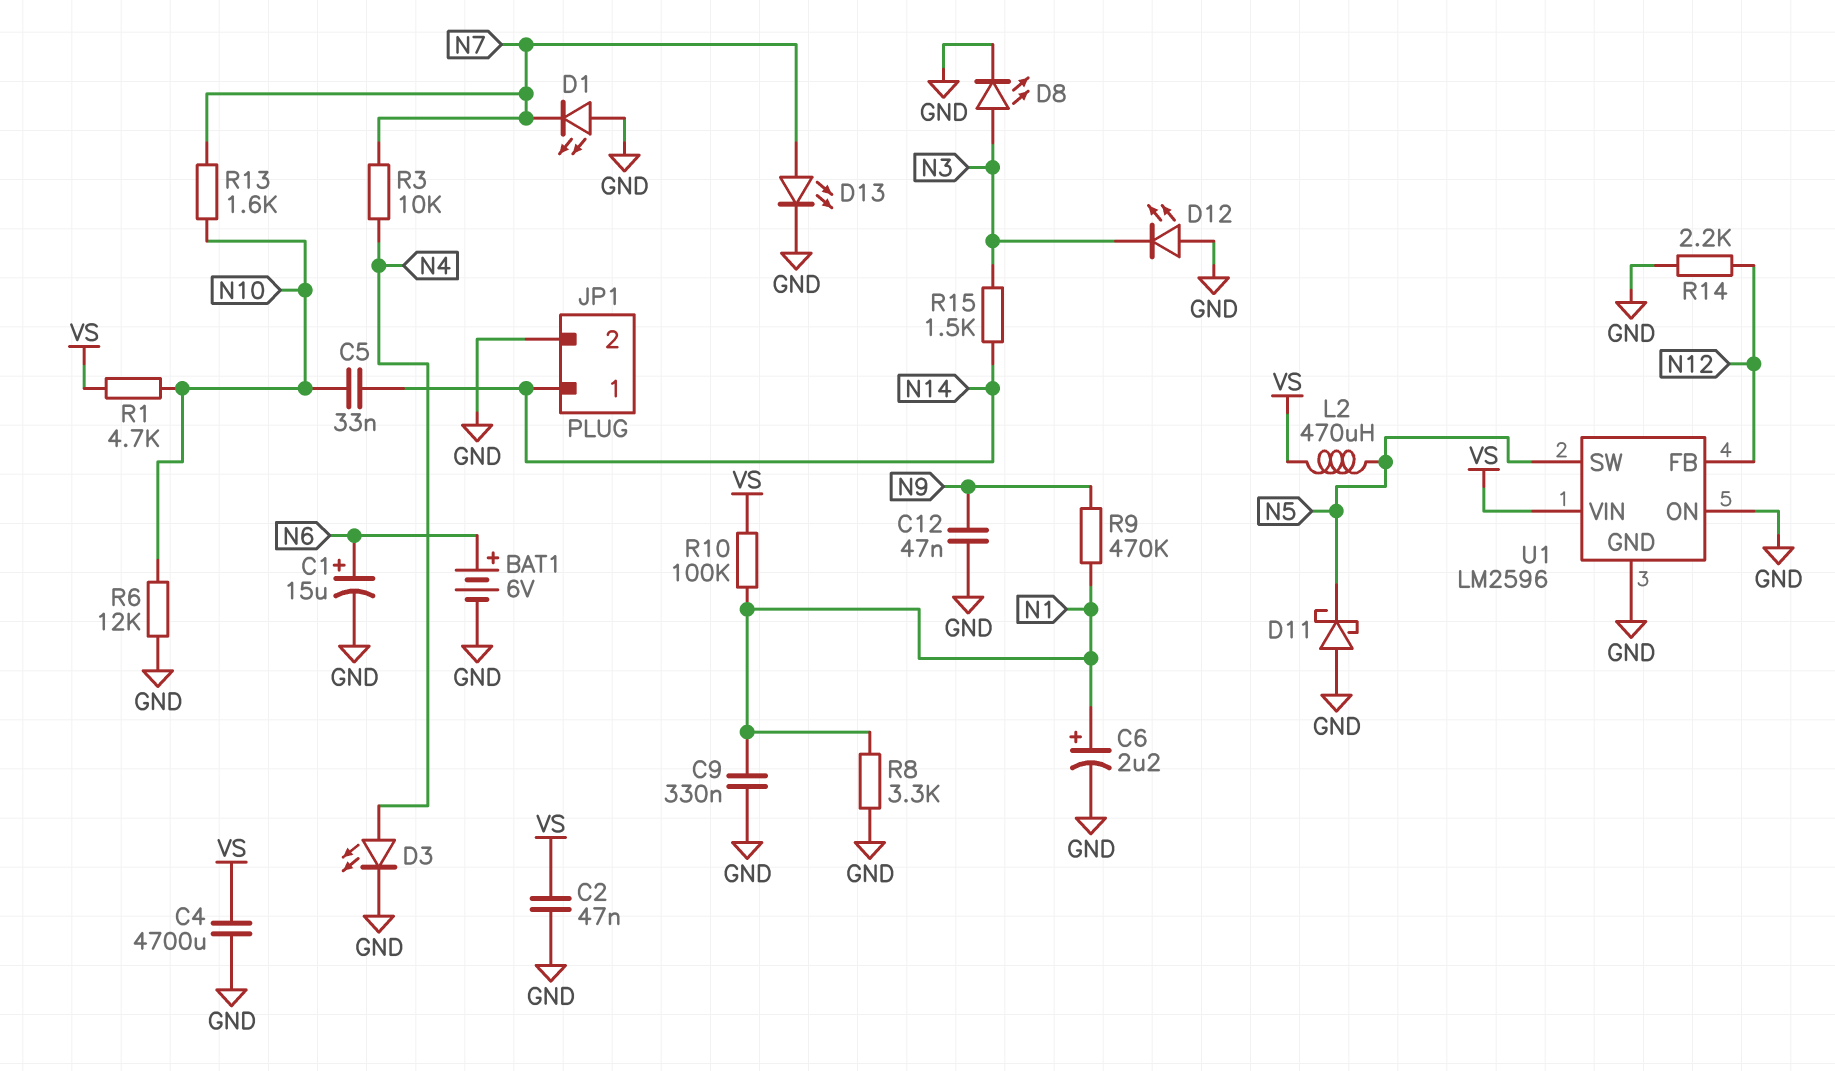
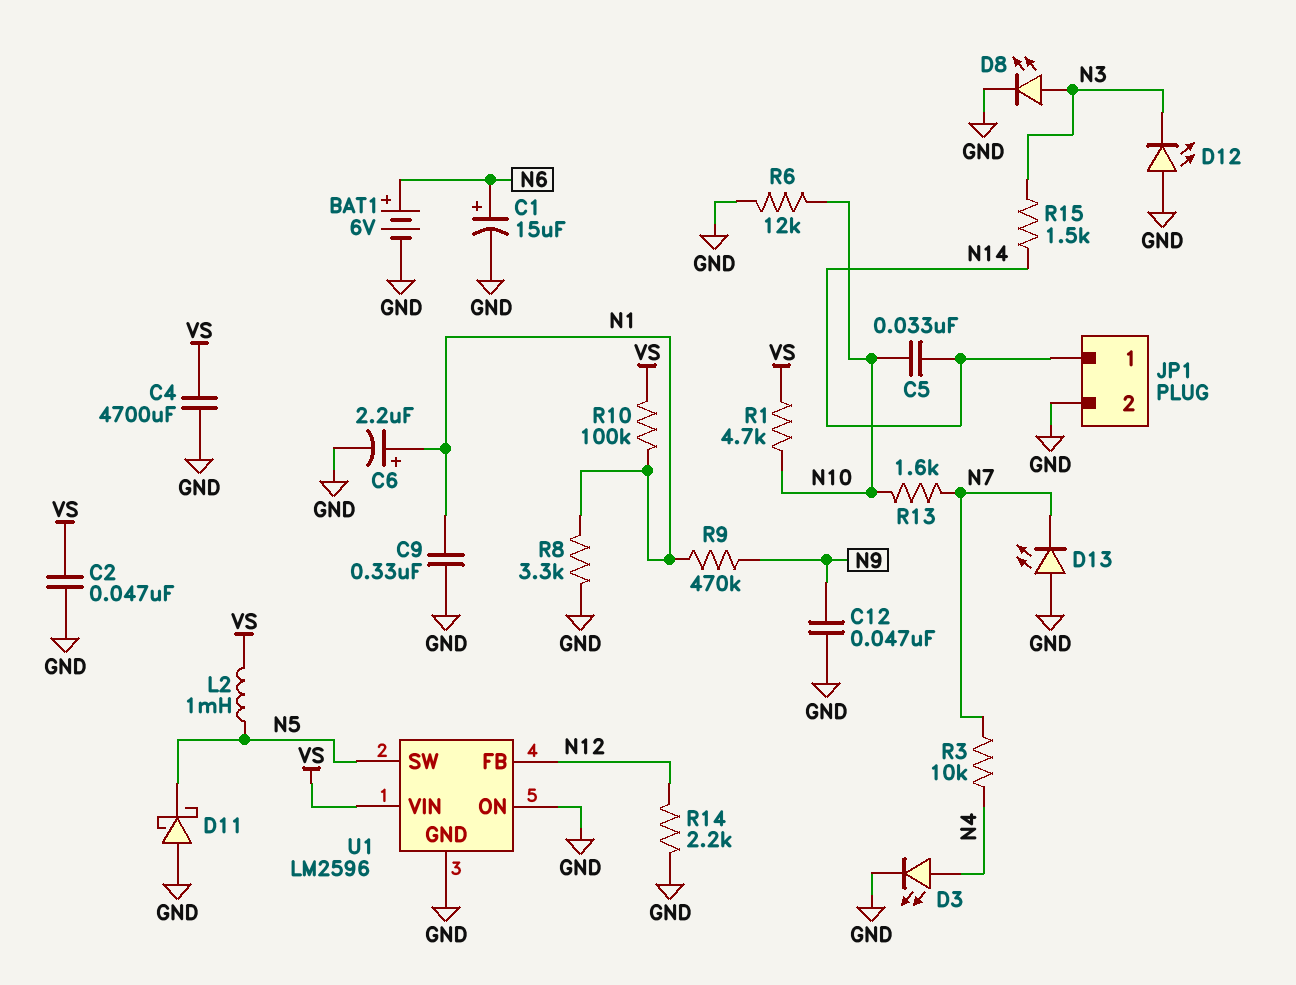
D1: LED (A GND, K N7) -> none
D13: LED (A N7, K GND) -> LED (A GND, K N7)
L2: 470uH (N5, VS) -> 1mH (N5, VS)

